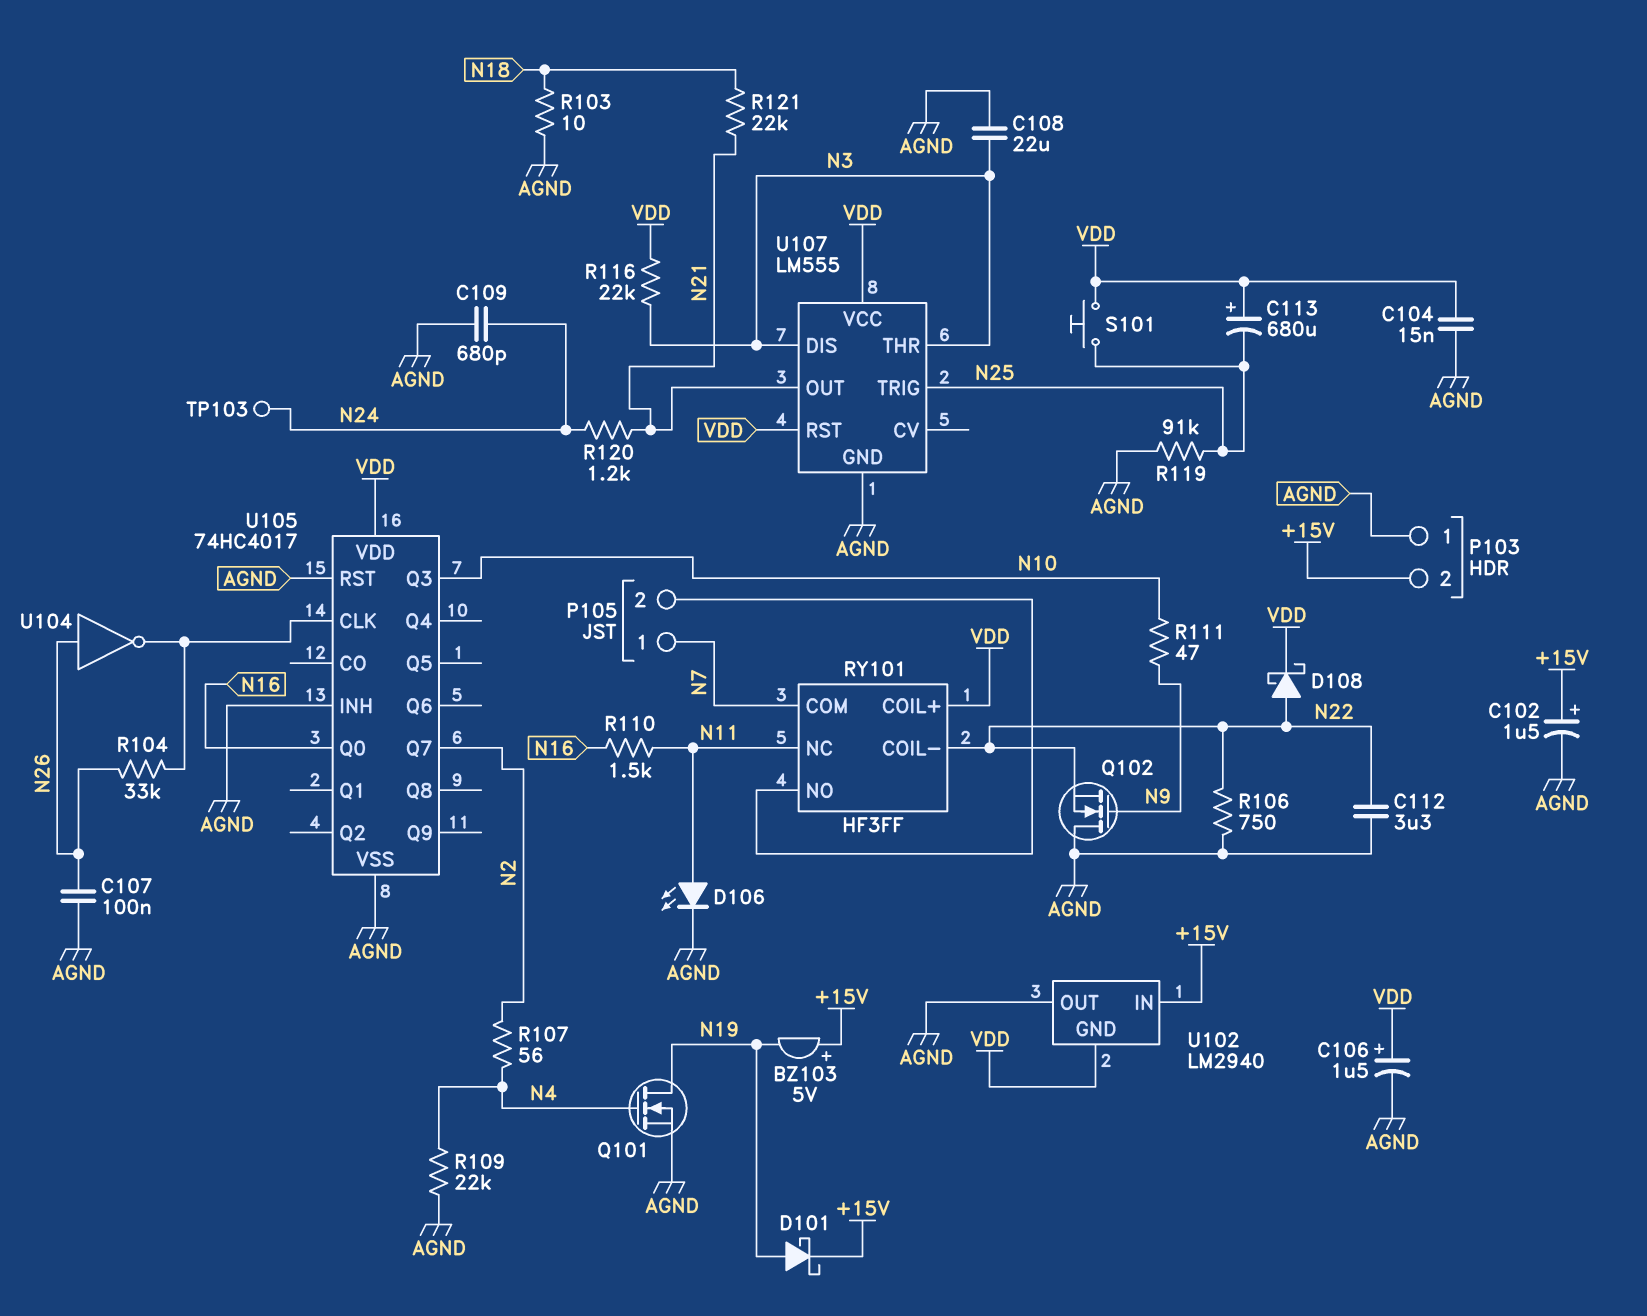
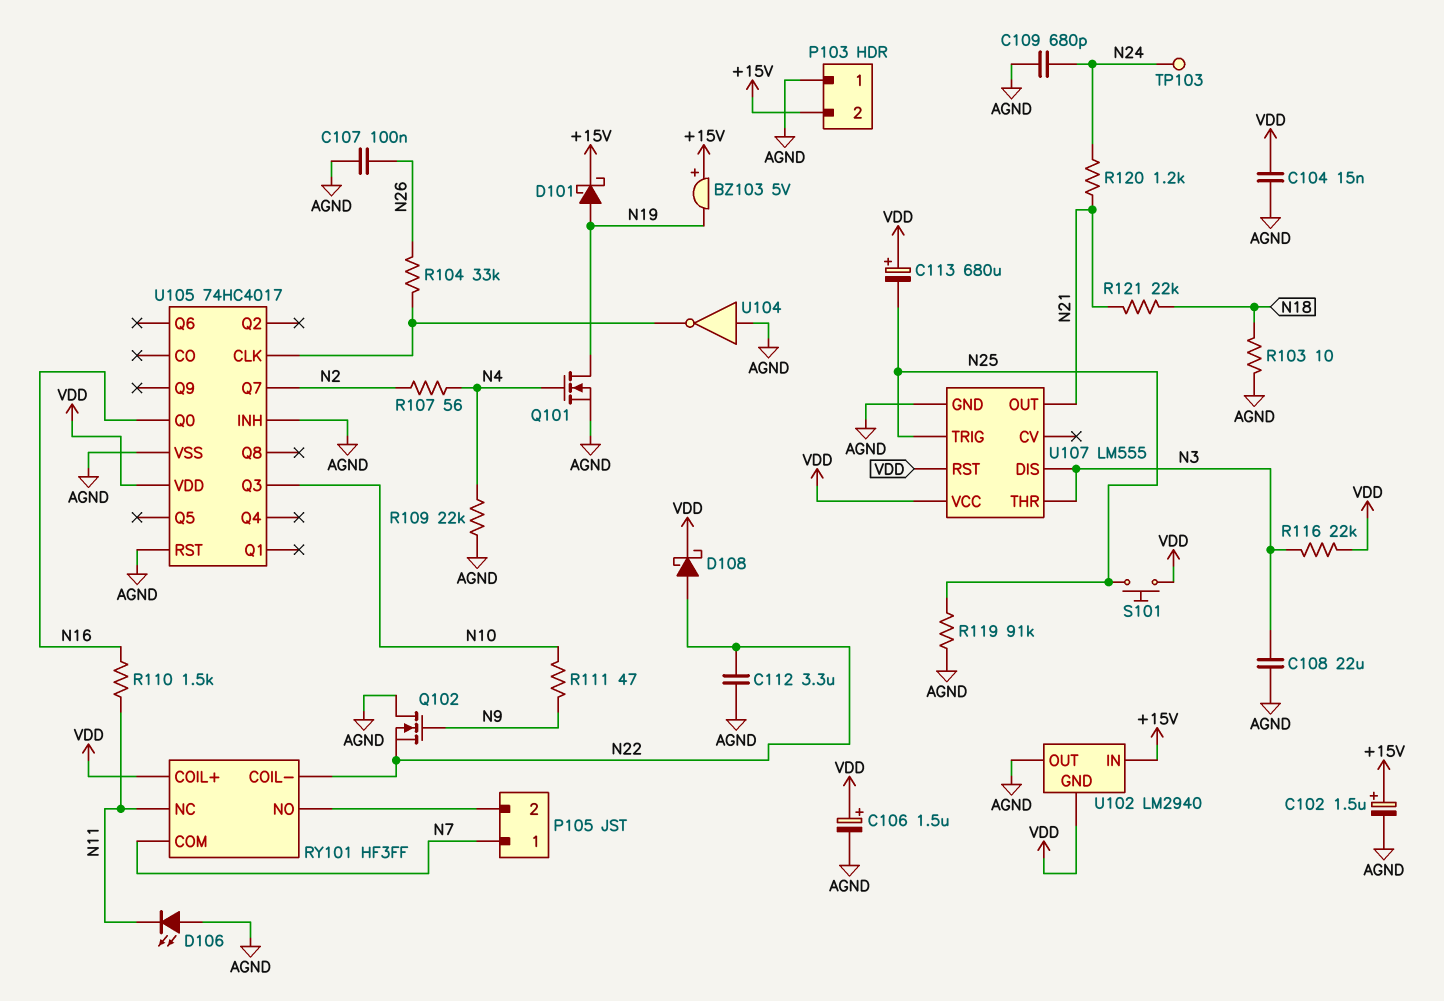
D106: LED (A N11, K AGND) -> LED (A AGND, K N11)
R106: 750 (AGND, N22) -> none
U104: NOT (in N26, out U105/CLK) -> NOT (in AGND, out U105/CLK)

